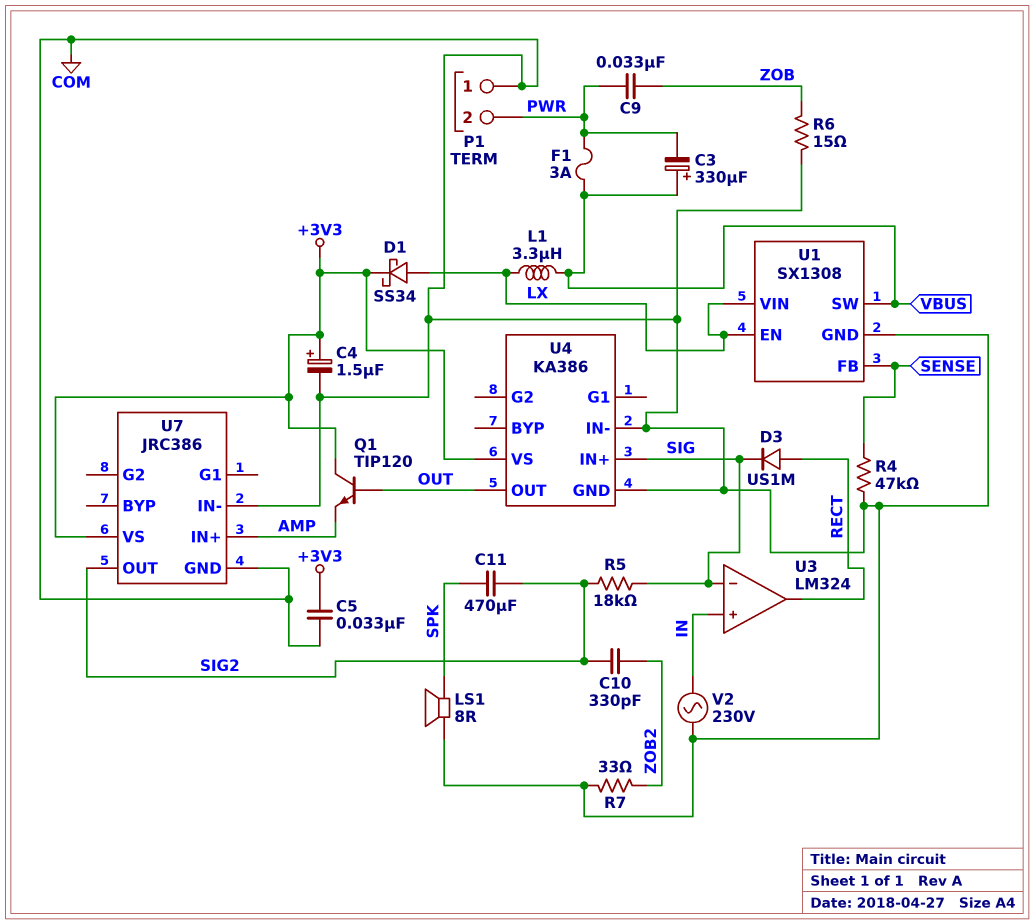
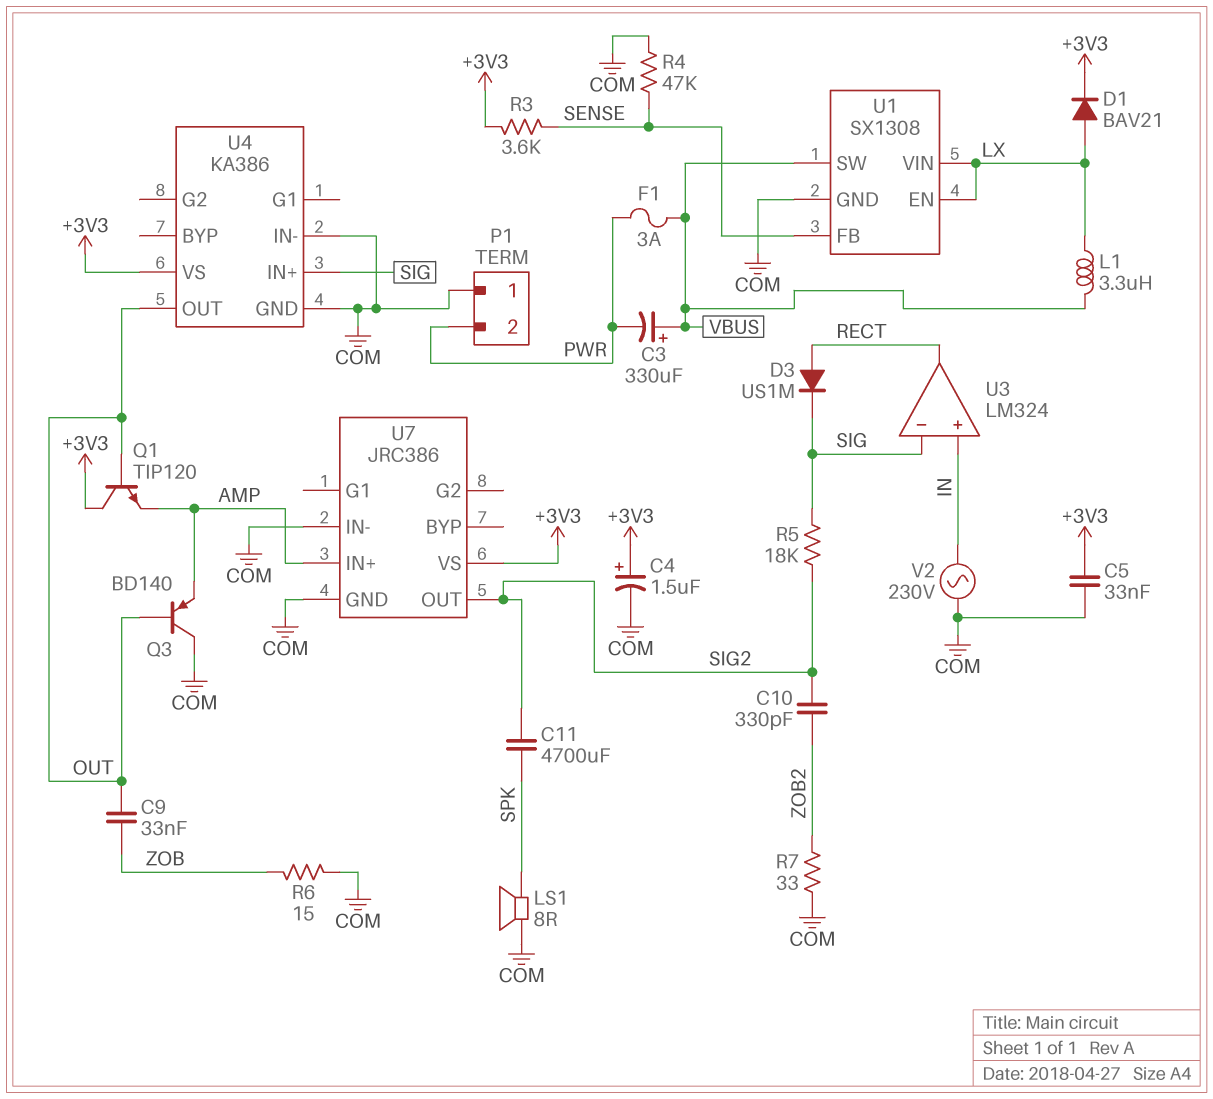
C9: 33nF (PWR, ZOB) -> 33nF (OUT, ZOB)
C11: 470uF (SIG2, SPK) -> 4700uF (SIG2, SPK)
D1: schottky SS34 (A LX, K +3V3) -> diode BAV21 (A LX, K +3V3)
Q3: none -> PNP BD140 (B OUT, C COM, E AMP)
R3: none -> 3.6k (+3V3, SENSE)

